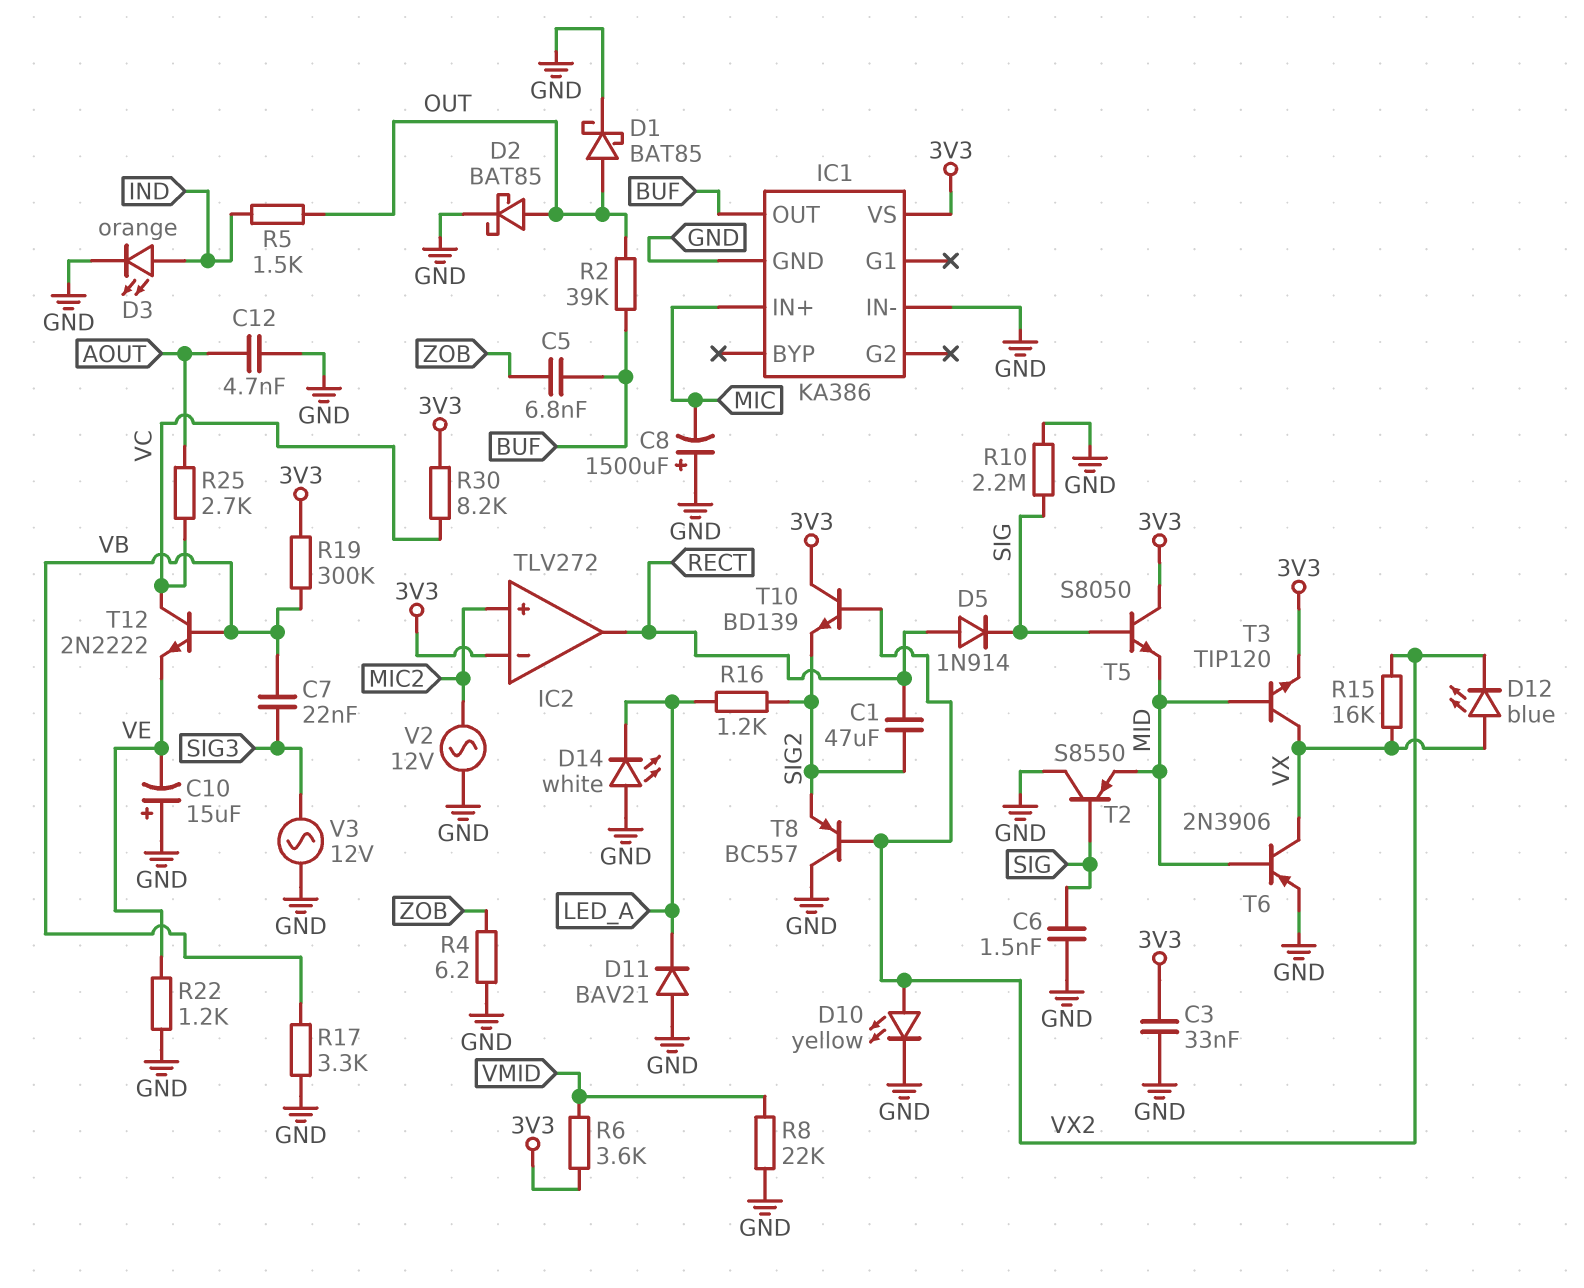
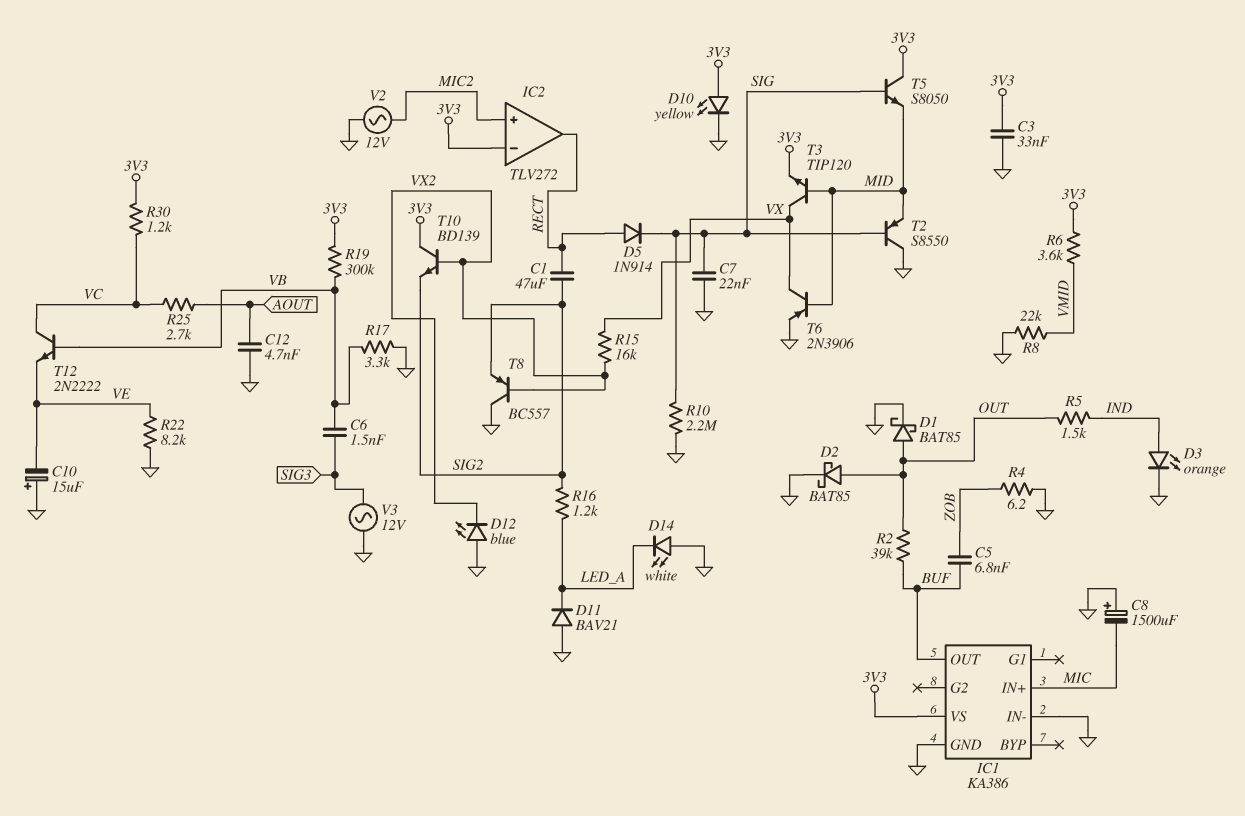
C6: 1.5nF (GND, SIG) -> 1.5nF (SIG3, VB)
C7: 22nF (SIG3, VB) -> 22nF (GND, SIG)
D10: LED yellow (A VX2, K GND) -> LED yellow (A 3V3, K GND)
D12: LED blue (A VX, K VX2) -> LED blue (A GND, K VX2)
R22: 1.2k (GND, VE) -> 8.2k (GND, VE)
R30: 8.2k (3V3, VC) -> 1.2k (3V3, VC)

